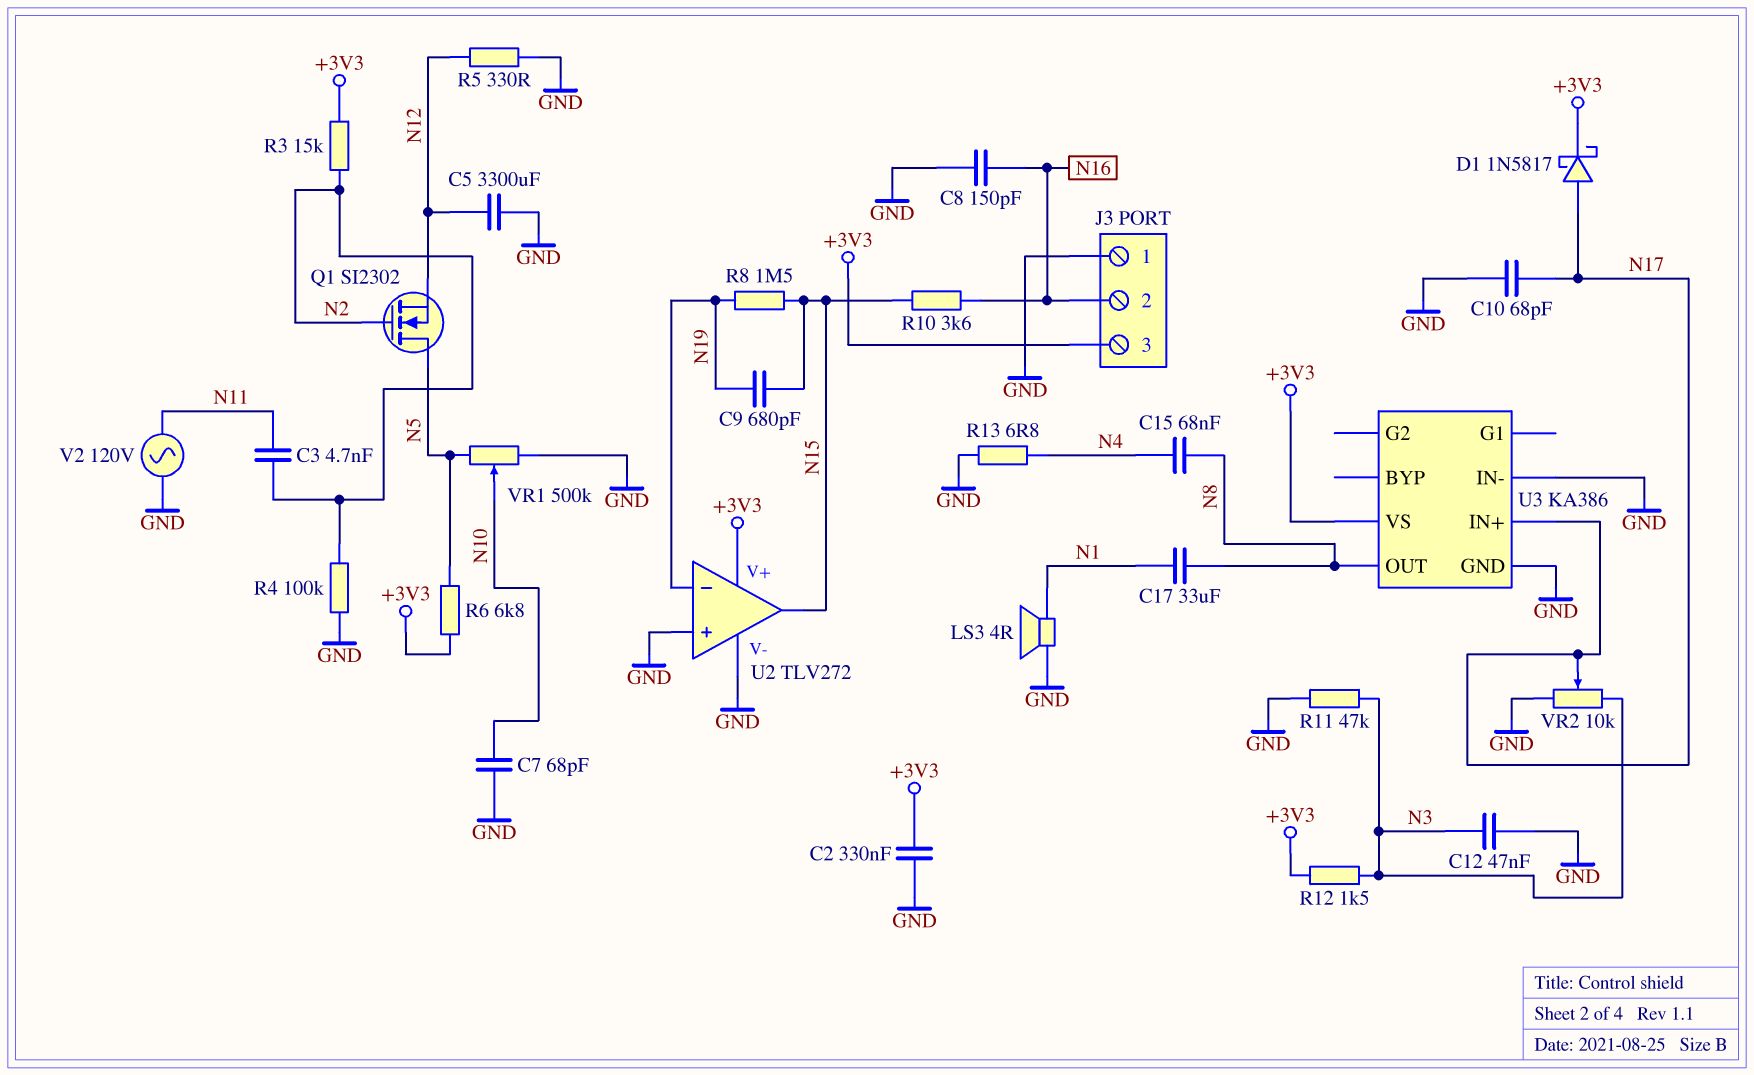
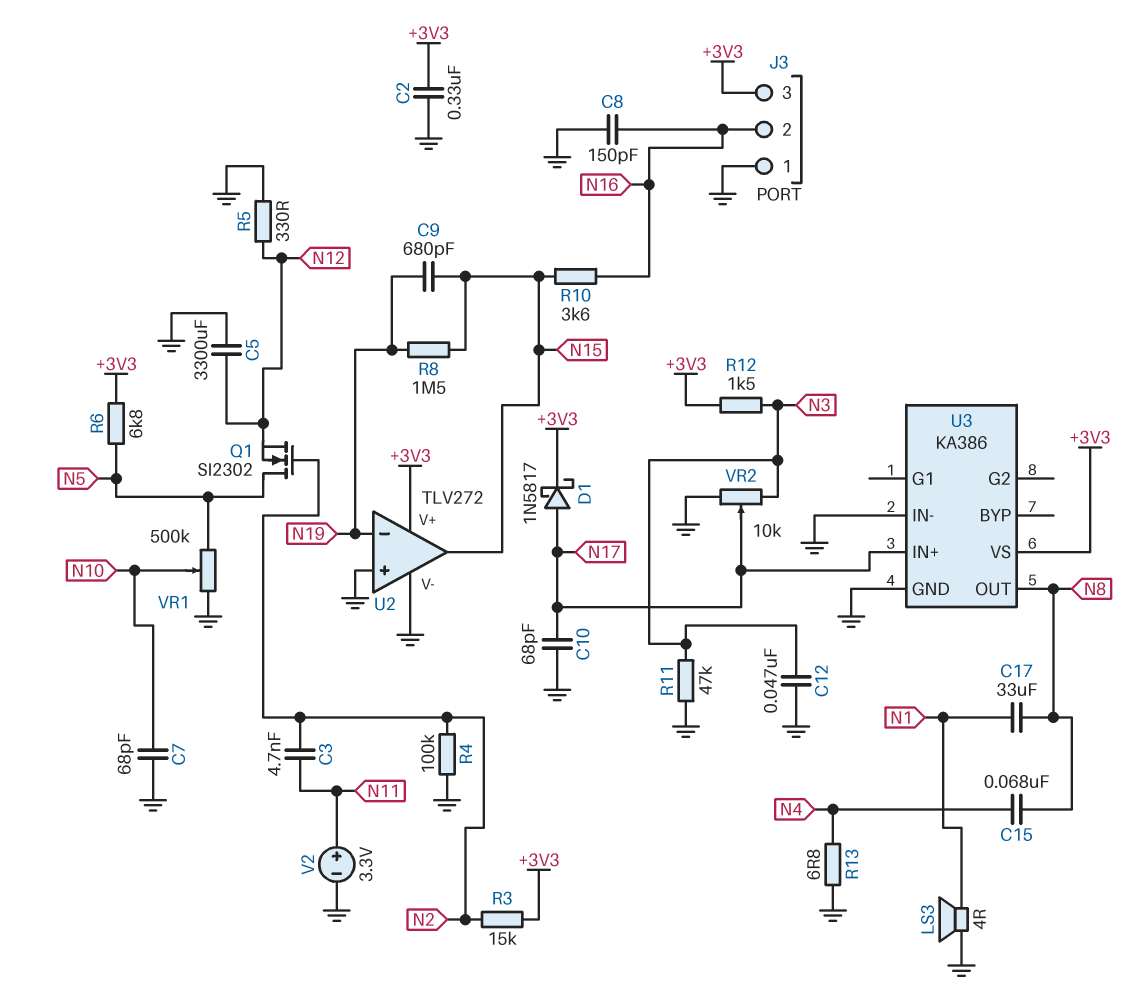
V2: AC 120V (GND, N11) -> 3.3V (plus N11, minus GND)

